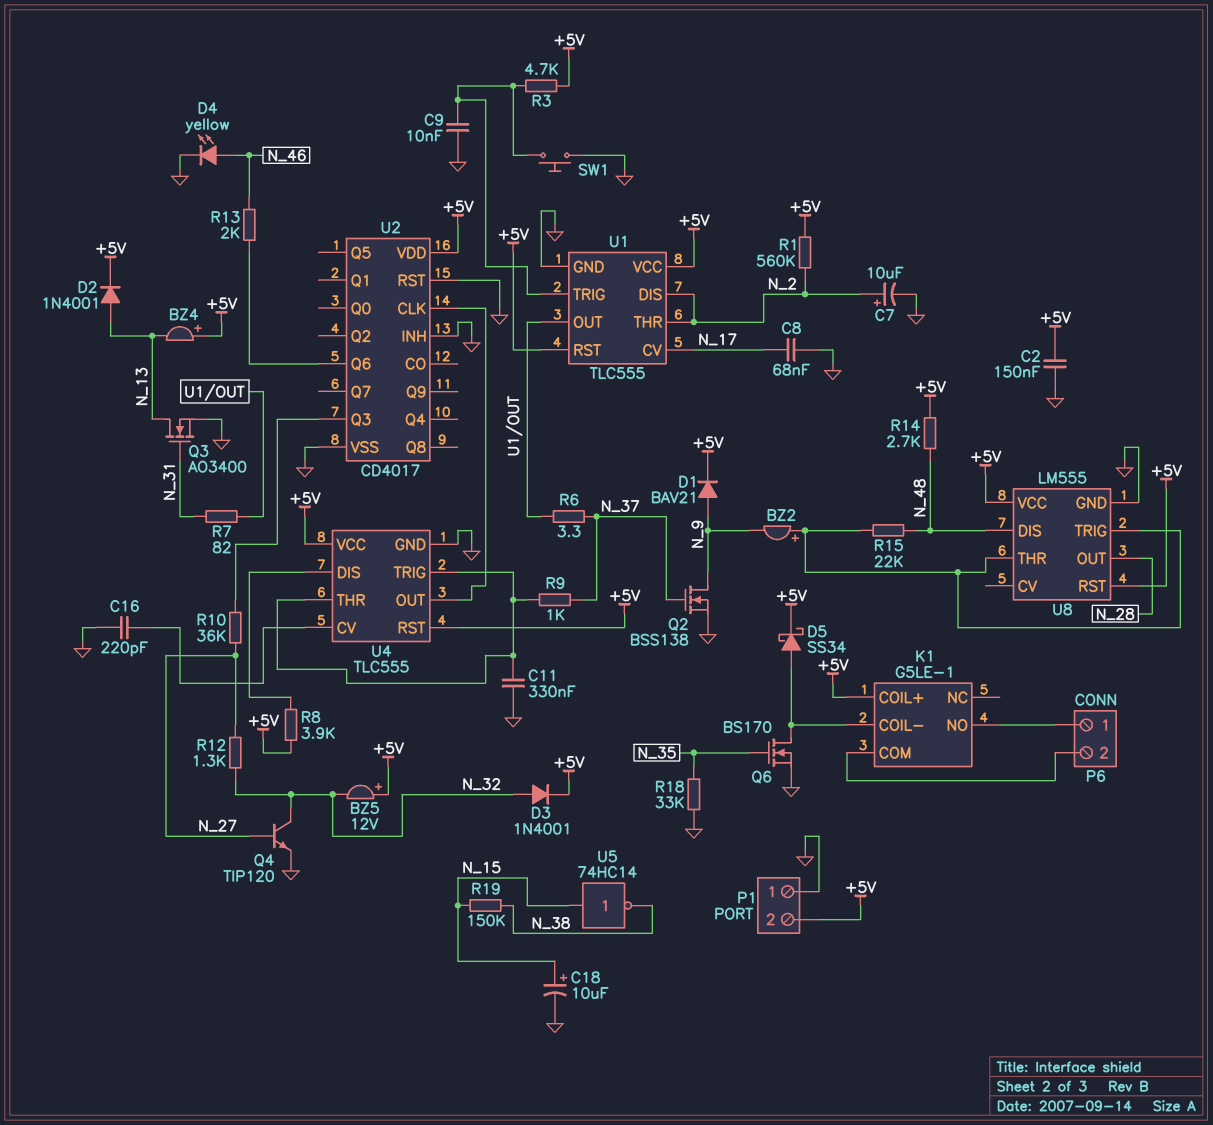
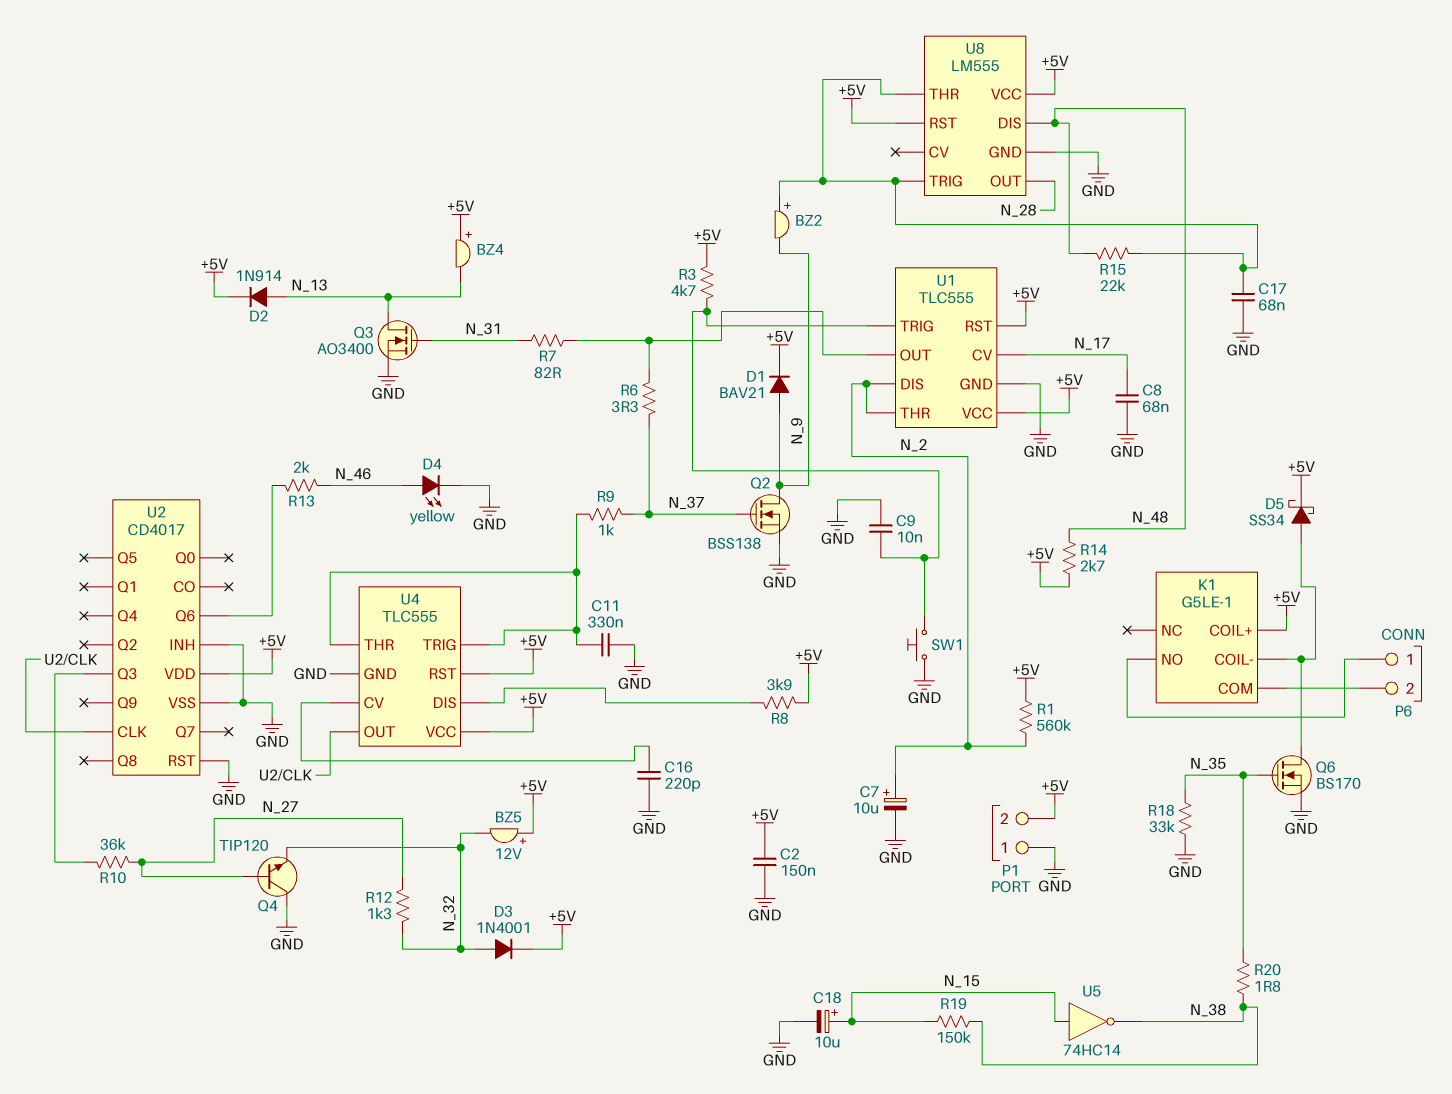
C17: none -> 68nF (GND, U8/THR)
D2: diode 1N4001 (A N_13, K +5V) -> diode 1N914 (A N_13, K +5V)
Q4: NPN TIP120 (B N_27, C N_32, E GND) -> NPN TIP120 (B N_27, C GND, E N_32)
R20: none -> 1.8 (N_35, N_38)

